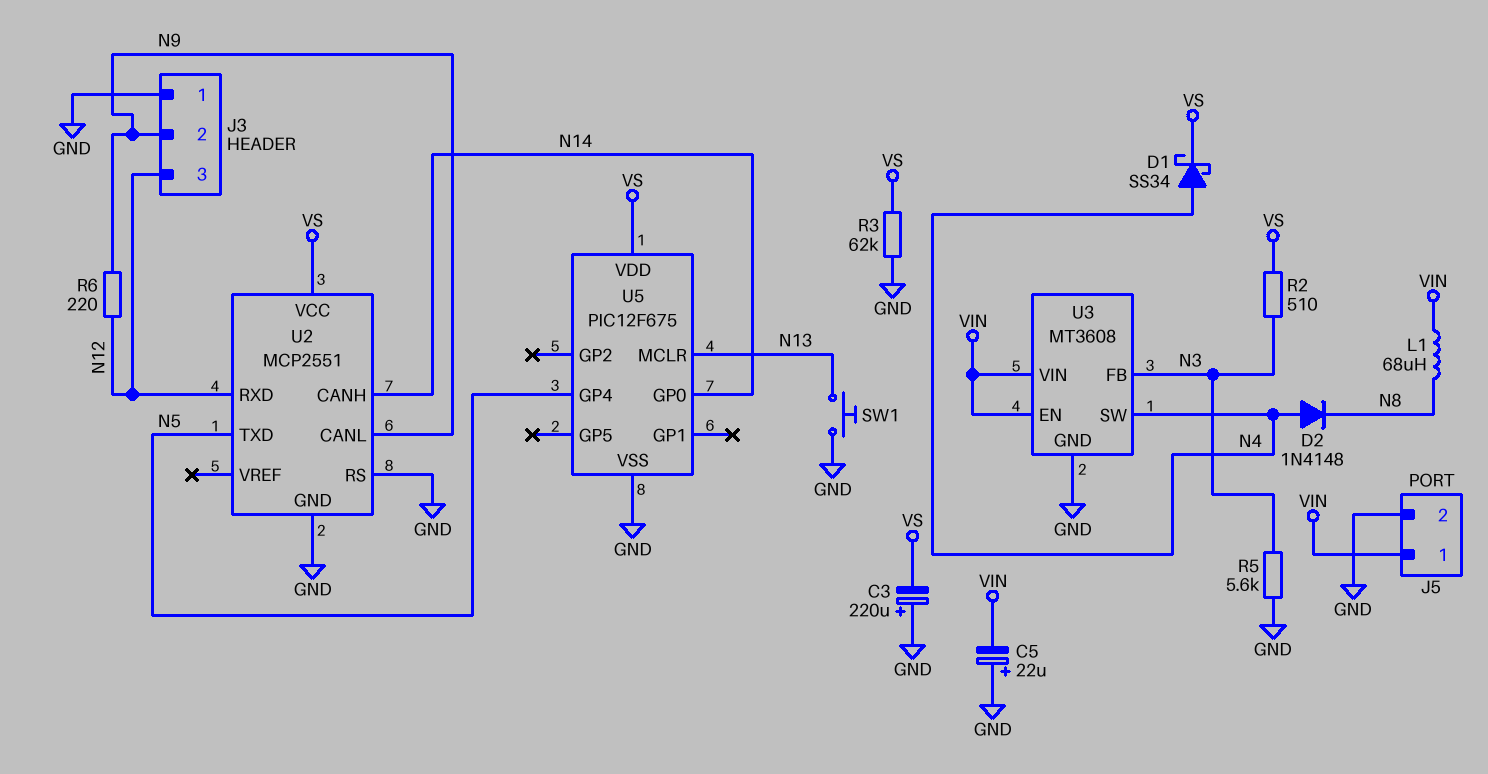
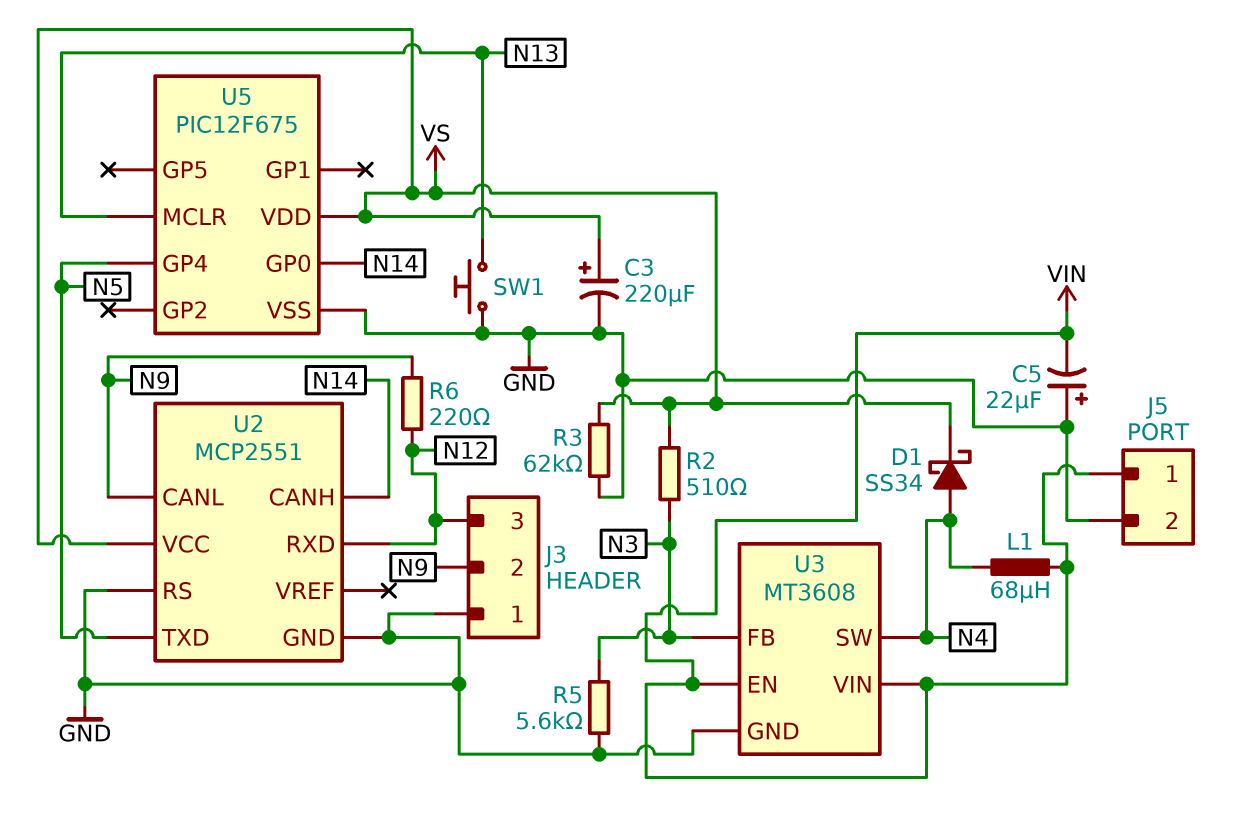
C3: 220uF (plus GND, minus VS) -> 220uF (plus VS, minus GND)
D2: diode 1N4148 (A N4, K N8) -> none
L1: 68uH (N8, VIN) -> 68uH (N4, VIN)

